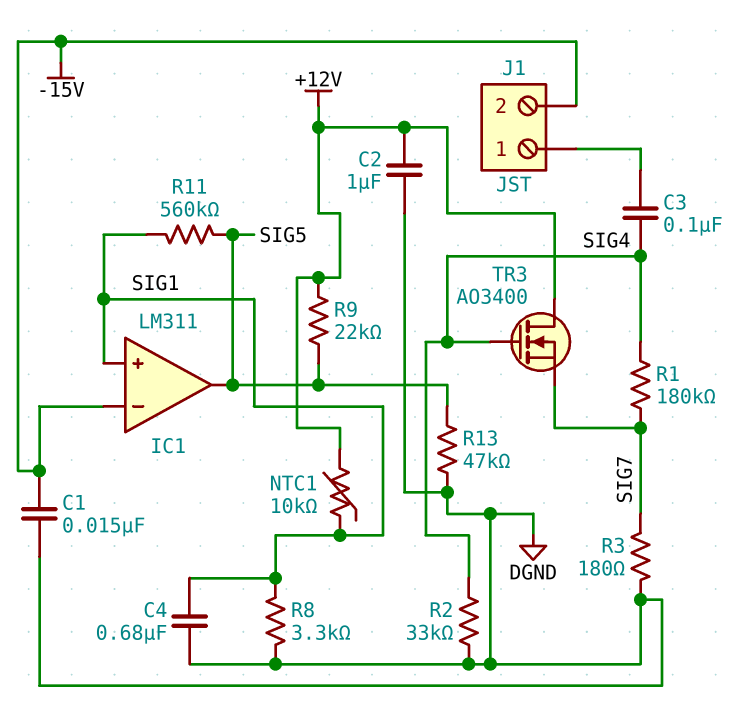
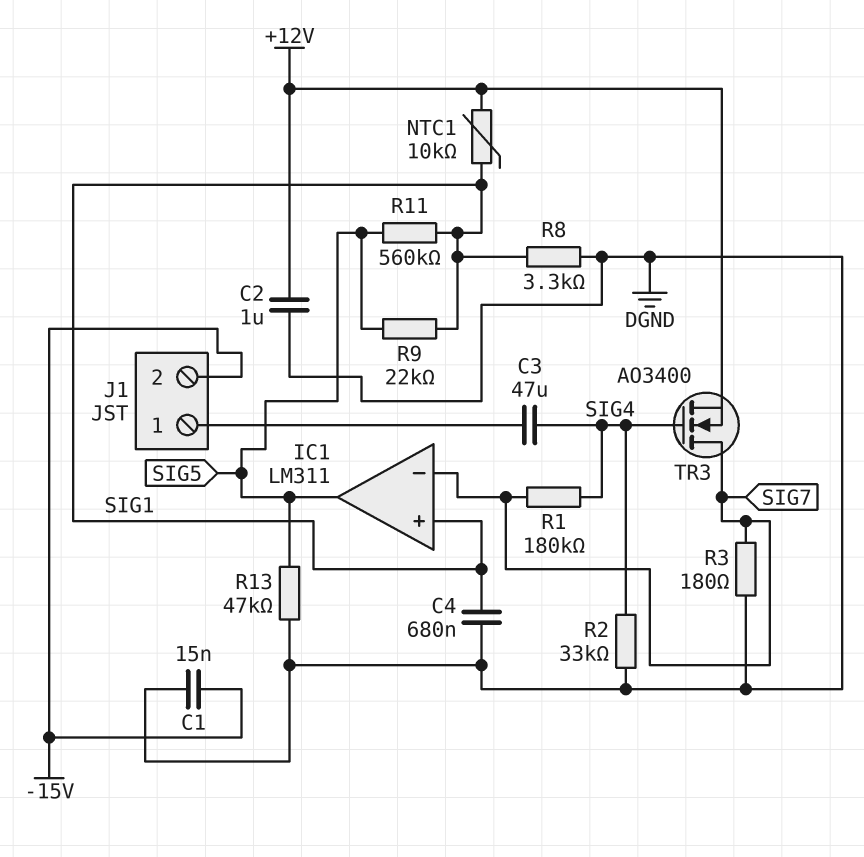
C3: 100nF (J1/1, SIG4) -> 47uF (J1/1, SIG4)
IC1 pin in-: -15V -> SIG7
R9: 22k (+12V, SIG5) -> 22k (SIG1, SIG5)
TR3: NMOS AO3400 (G SIG4, D +12V, S SIG7) -> NMOS AO3400 (G SIG4, D SIG7, S +12V)

